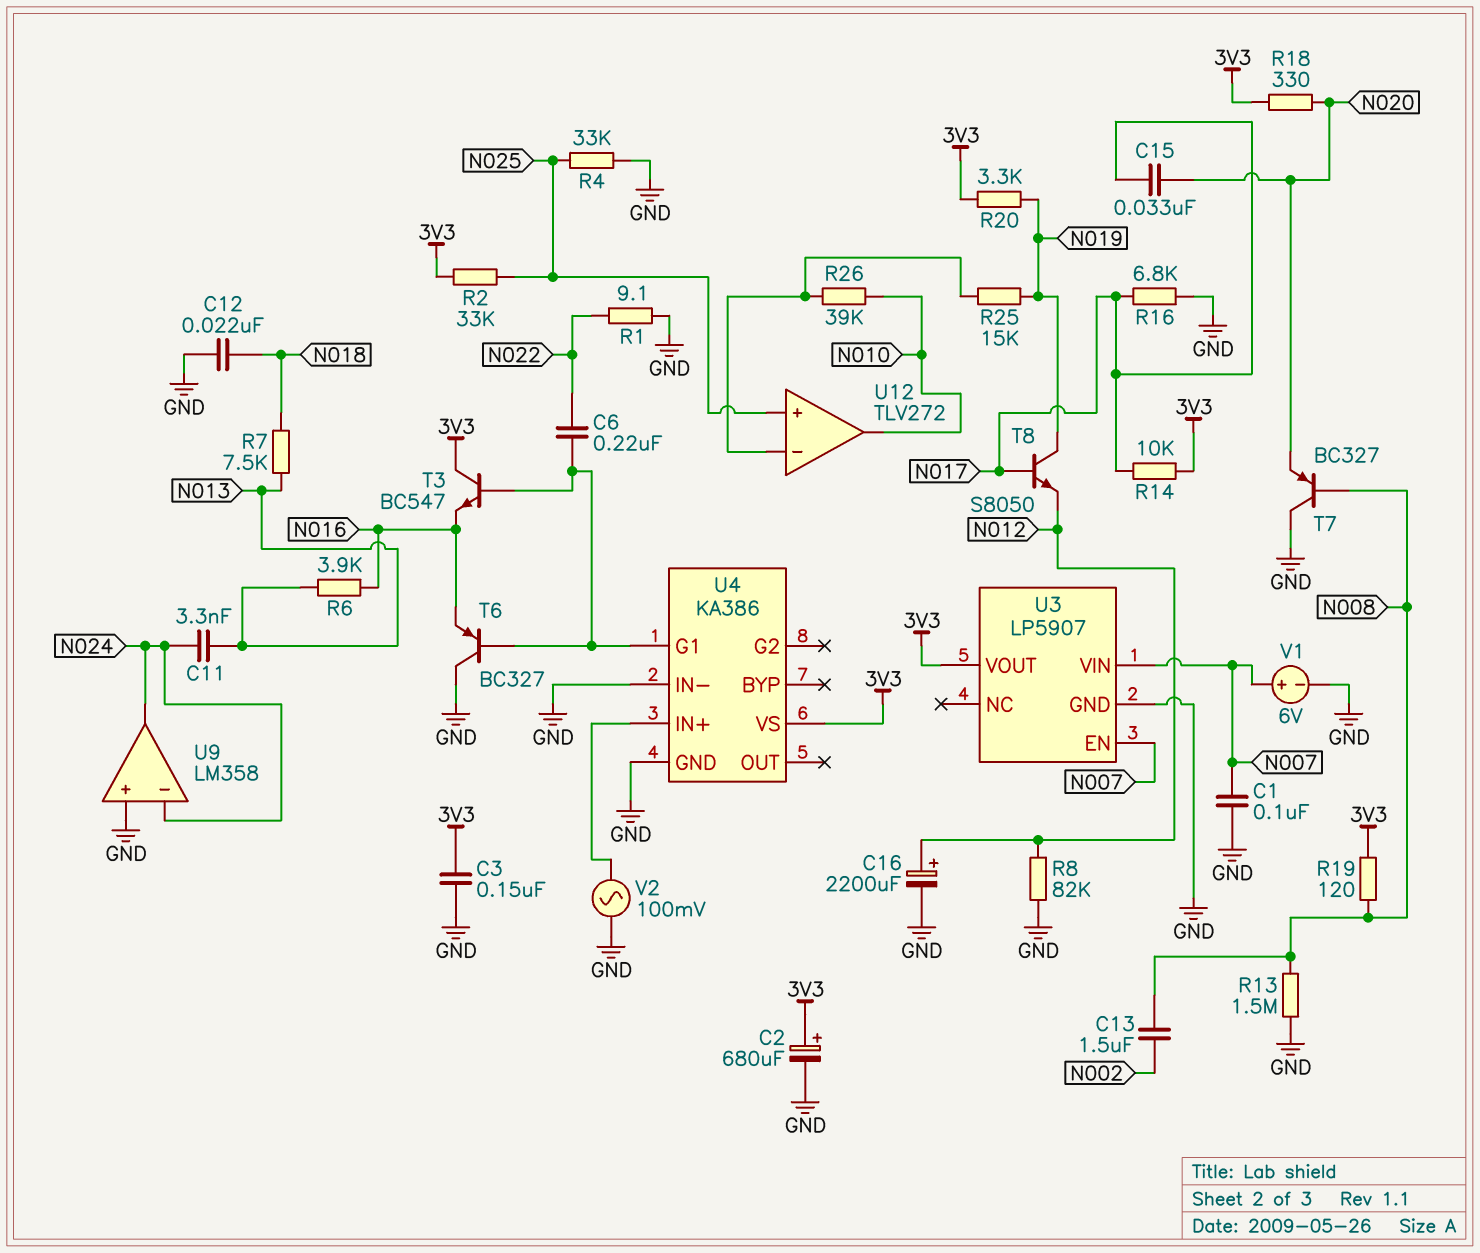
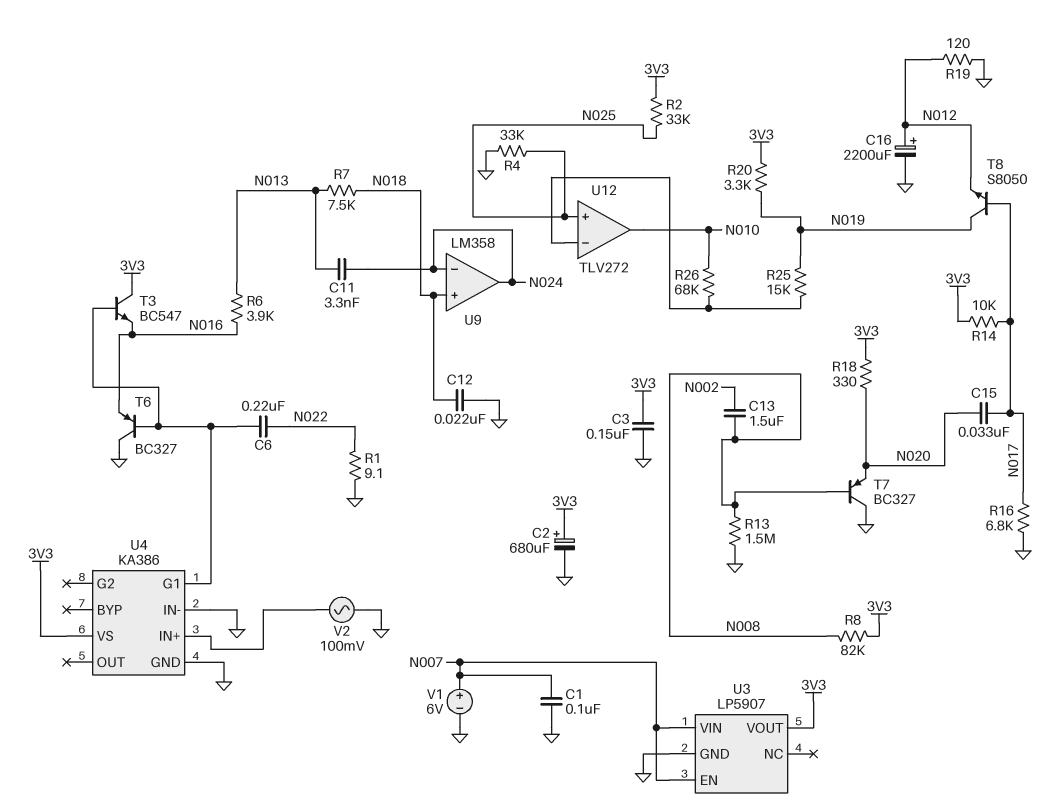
R8: 82k (GND, N012) -> 82k (3V3, N008)
R19: 120 (3V3, N008) -> 120 (GND, N012)
R26: 39k (N010, U12/in-) -> 68k (N010, U12/in-)
U9 pin in+: GND -> N018

